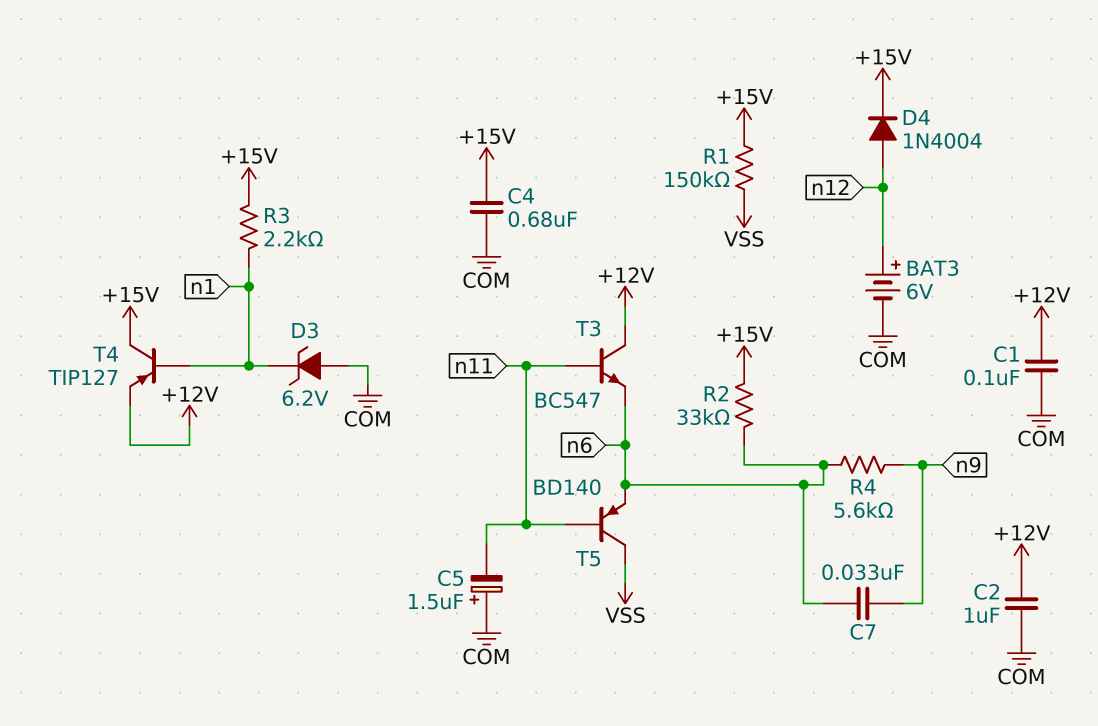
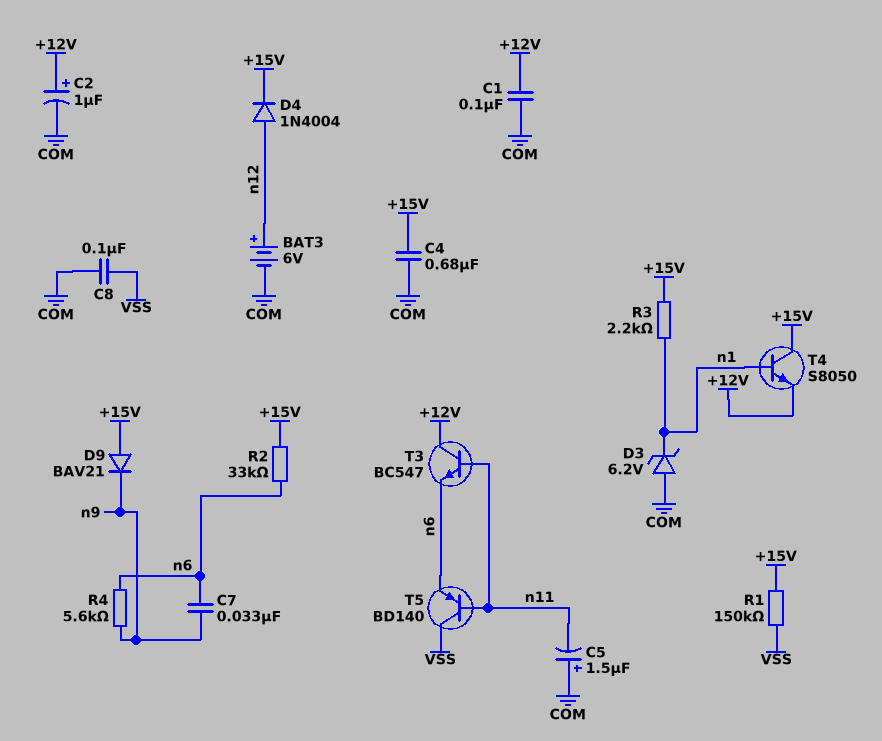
C2: 1uF (+12V, COM) -> 1uF (plus +12V, minus COM)
C8: none -> 100nF (COM, VSS)
D9: none -> diode BAV21 (A +15V, K n9)
T4: PNP TIP127 (B n1, C +15V, E +12V) -> NPN S8050 (B n1, C +15V, E +12V)

